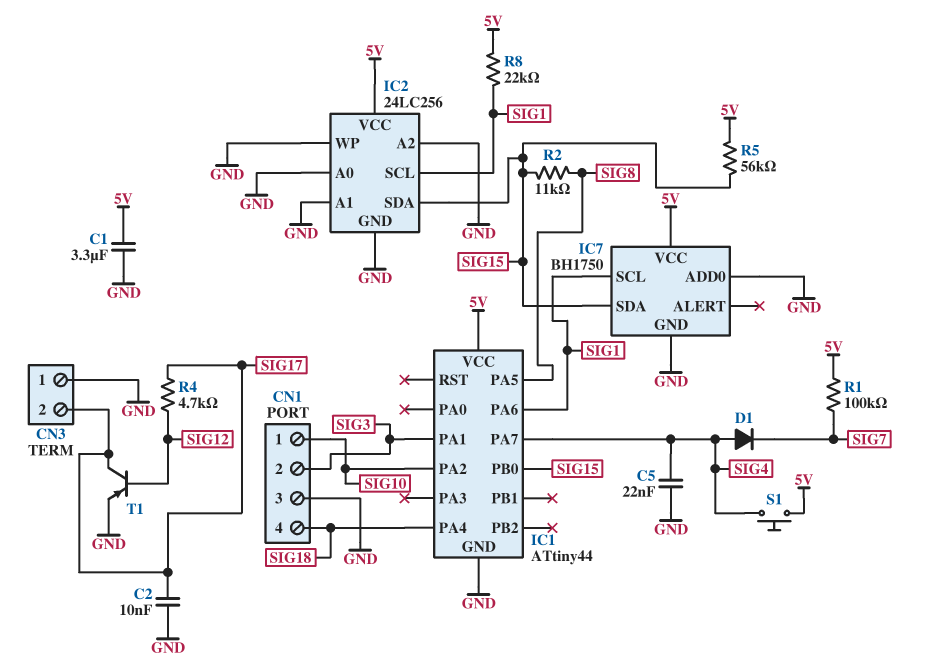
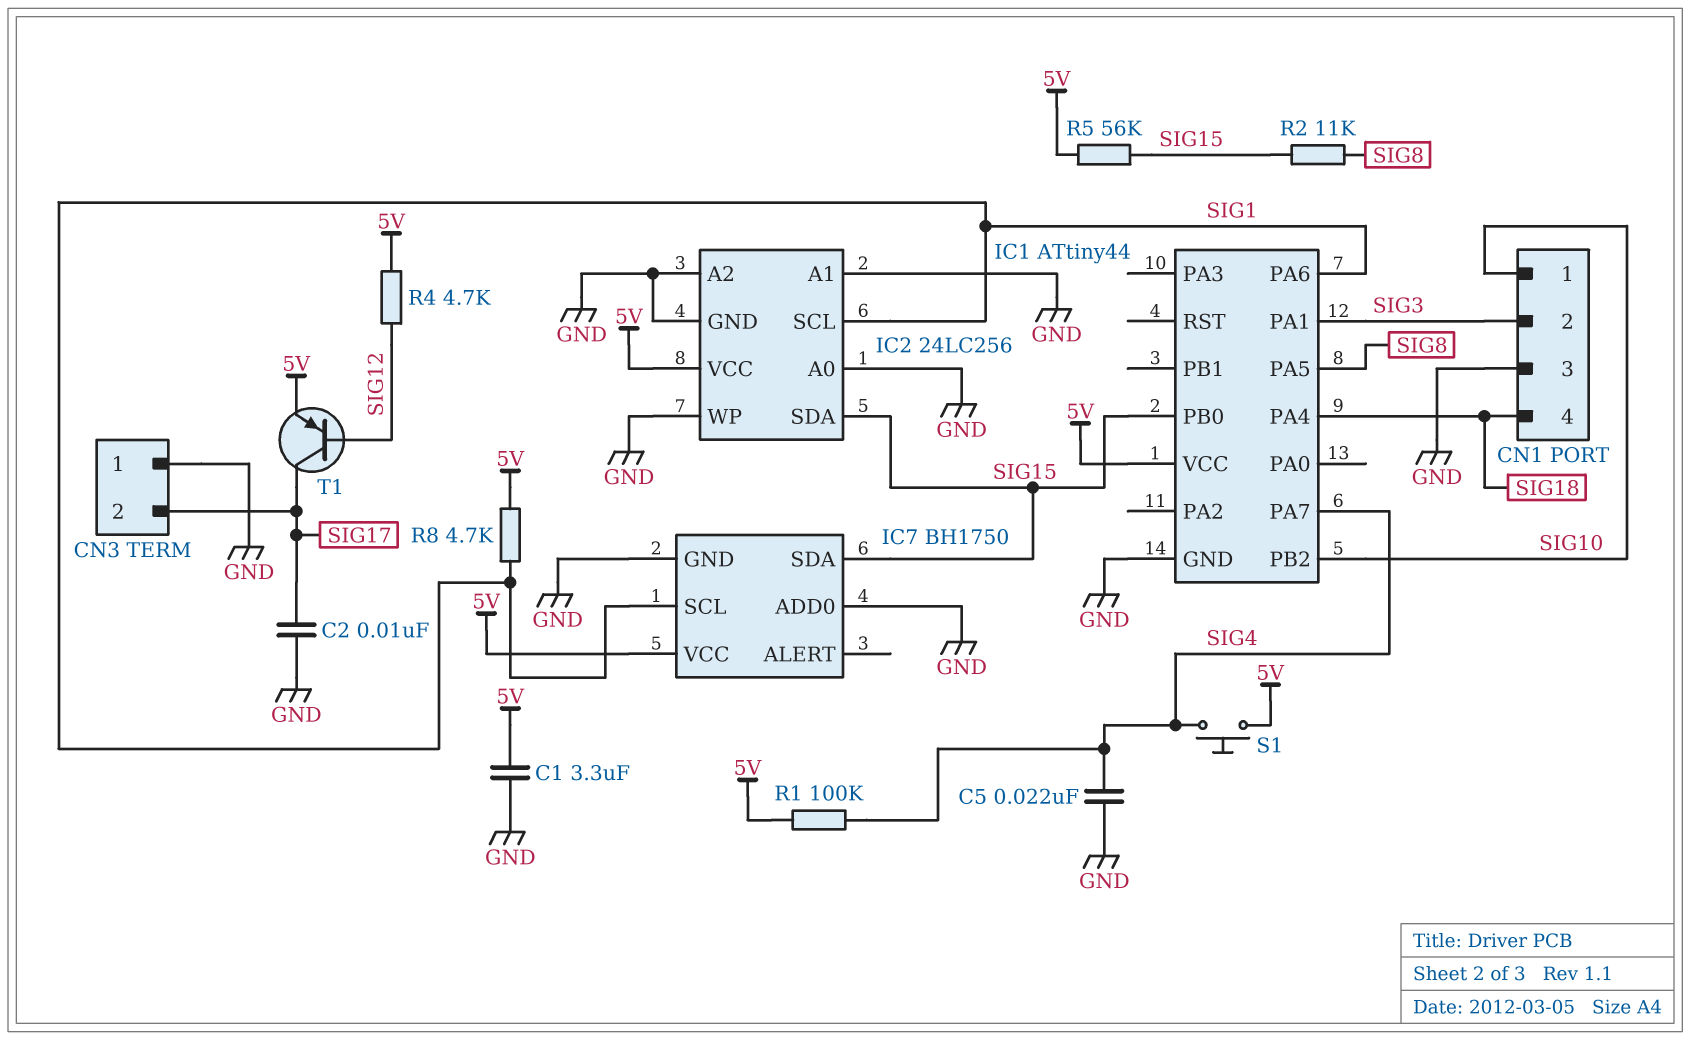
D1: diode (A SIG4, K SIG7) -> none
IC1 pin PA2: SIG10 -> none
IC1 pin PB2: none -> SIG10
R1: 100k (5V, SIG7) -> 100k (5V, SIG4)
R4: 4.7k (SIG12, SIG17) -> 4.7k (5V, SIG12)
R8: 22k (5V, SIG1) -> 4.7k (5V, SIG1)
T1: PNP (B SIG12, C SIG17, E GND) -> PNP (B SIG12, C SIG17, E 5V)

